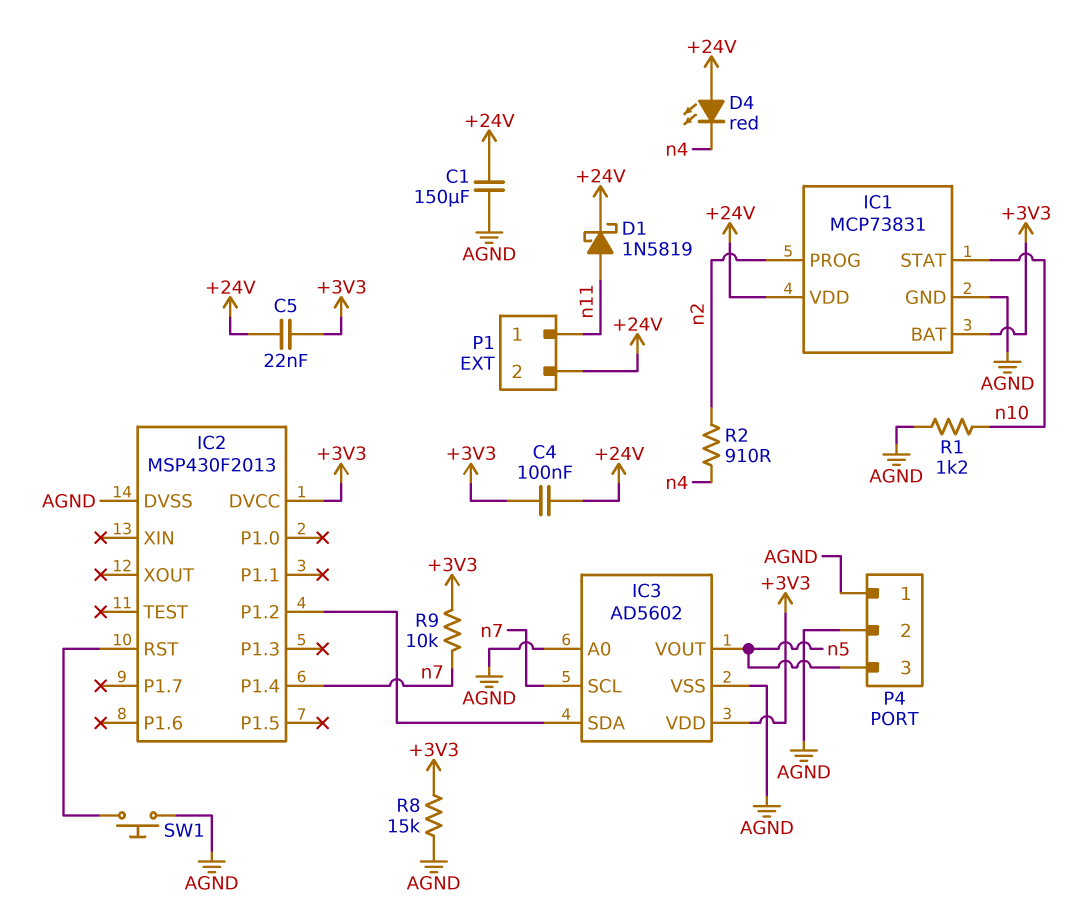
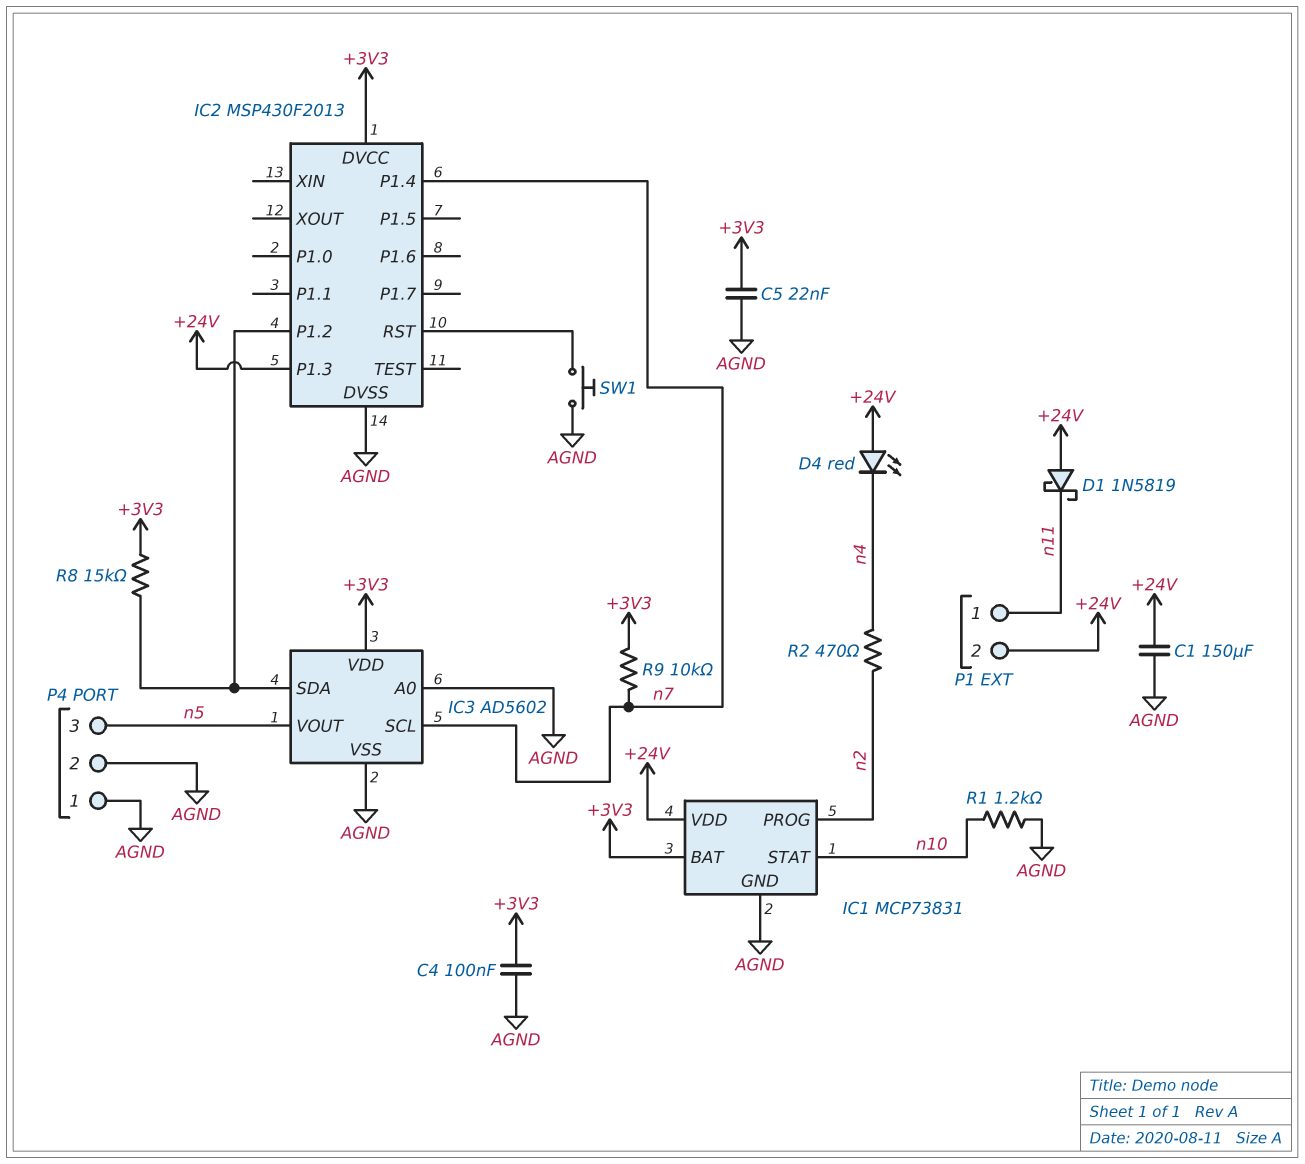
C4: 100nF (+3V3, +24V) -> 100nF (+3V3, AGND)
C5: 22nF (+3V3, +24V) -> 22nF (+3V3, AGND)
D1: schottky 1N5819 (A n11, K +24V) -> schottky 1N5819 (A +24V, K n11)
IC2 pin P1.3: none -> +24V
R2: 910 (n2, n4) -> 470 (n2, n4)
R8: 15k (+3V3, AGND) -> 15k (+3V3, IC2/P1.2)

